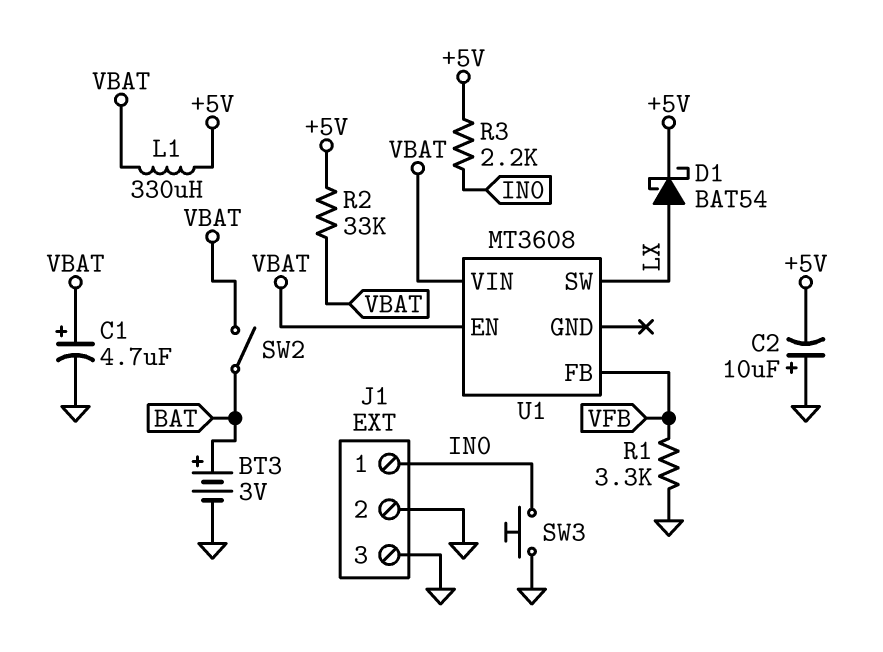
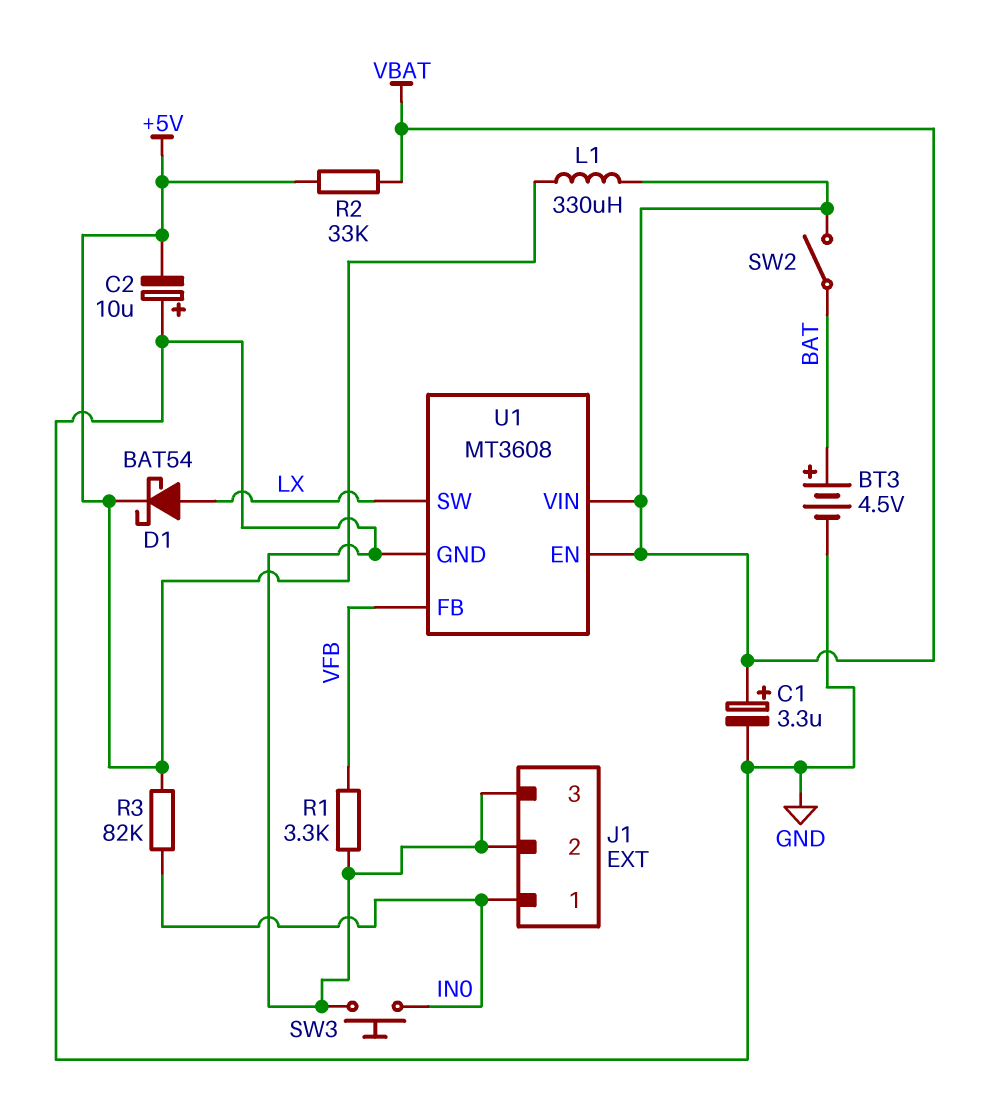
BT3: 3V (plus BAT, minus GND) -> 4.5V (plus BAT, minus GND)
C1: 4.7uF (plus VBAT, minus GND) -> 3.3uF (plus VBAT, minus GND)
R3: 2.2k (+5V, IN0) -> 82k (+5V, IN0)
U1 pin GND: none -> GND

